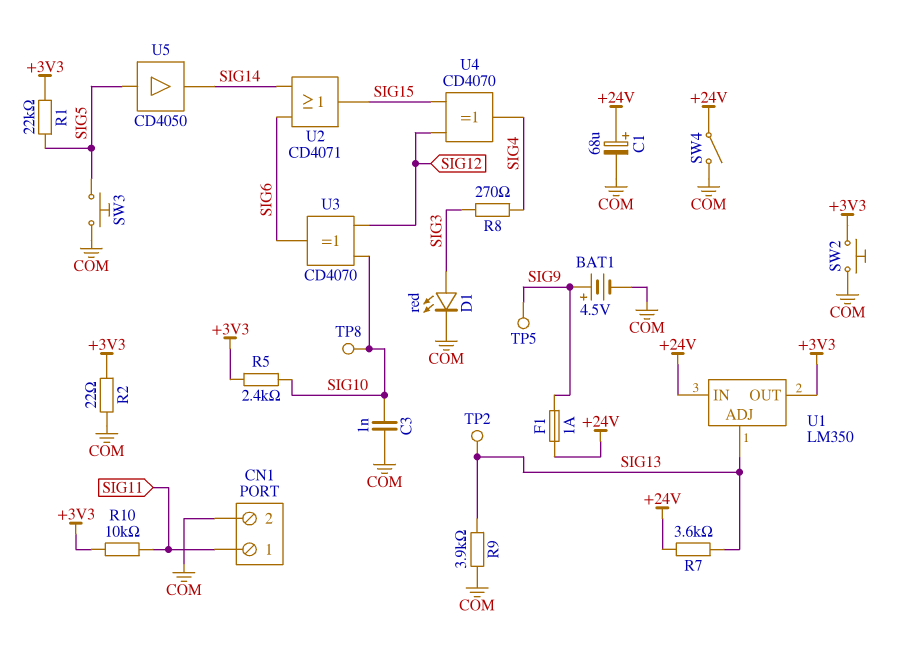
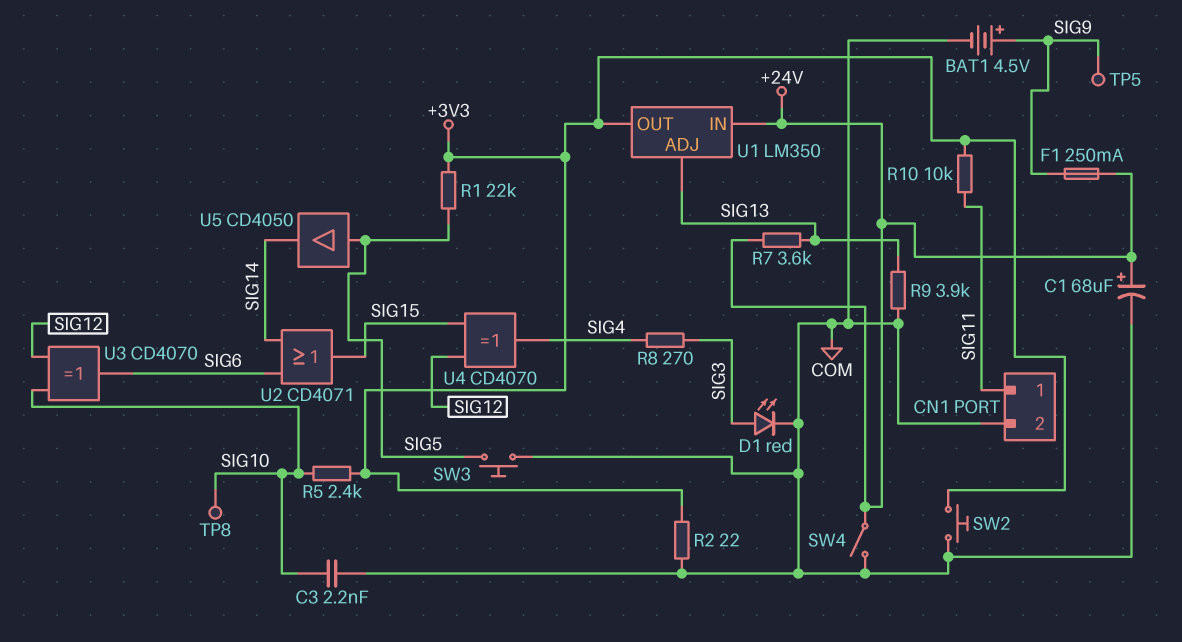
C3: 1nF (COM, SIG10) -> 2.2nF (COM, SIG10)
F1: 1A (+24V, SIG9) -> 250mA (+24V, SIG9)
TP2: test point (SIG13) -> none

